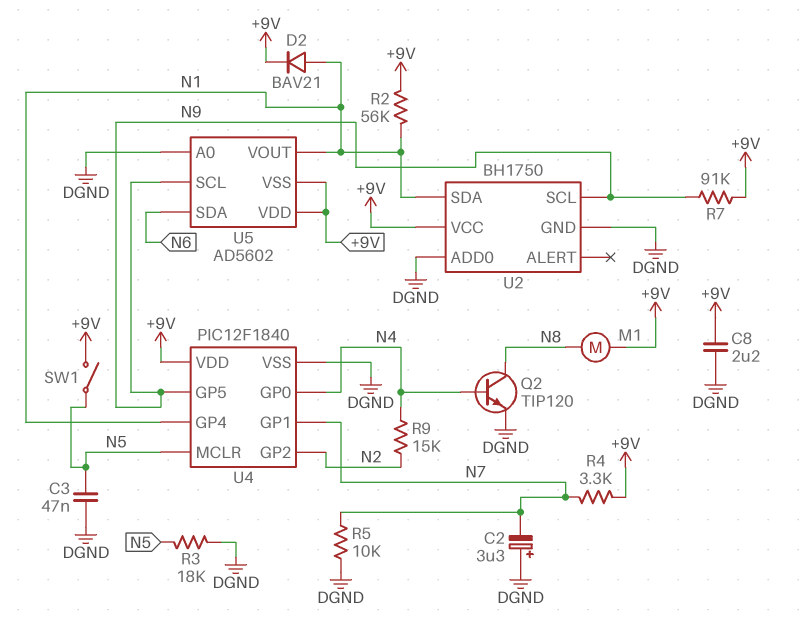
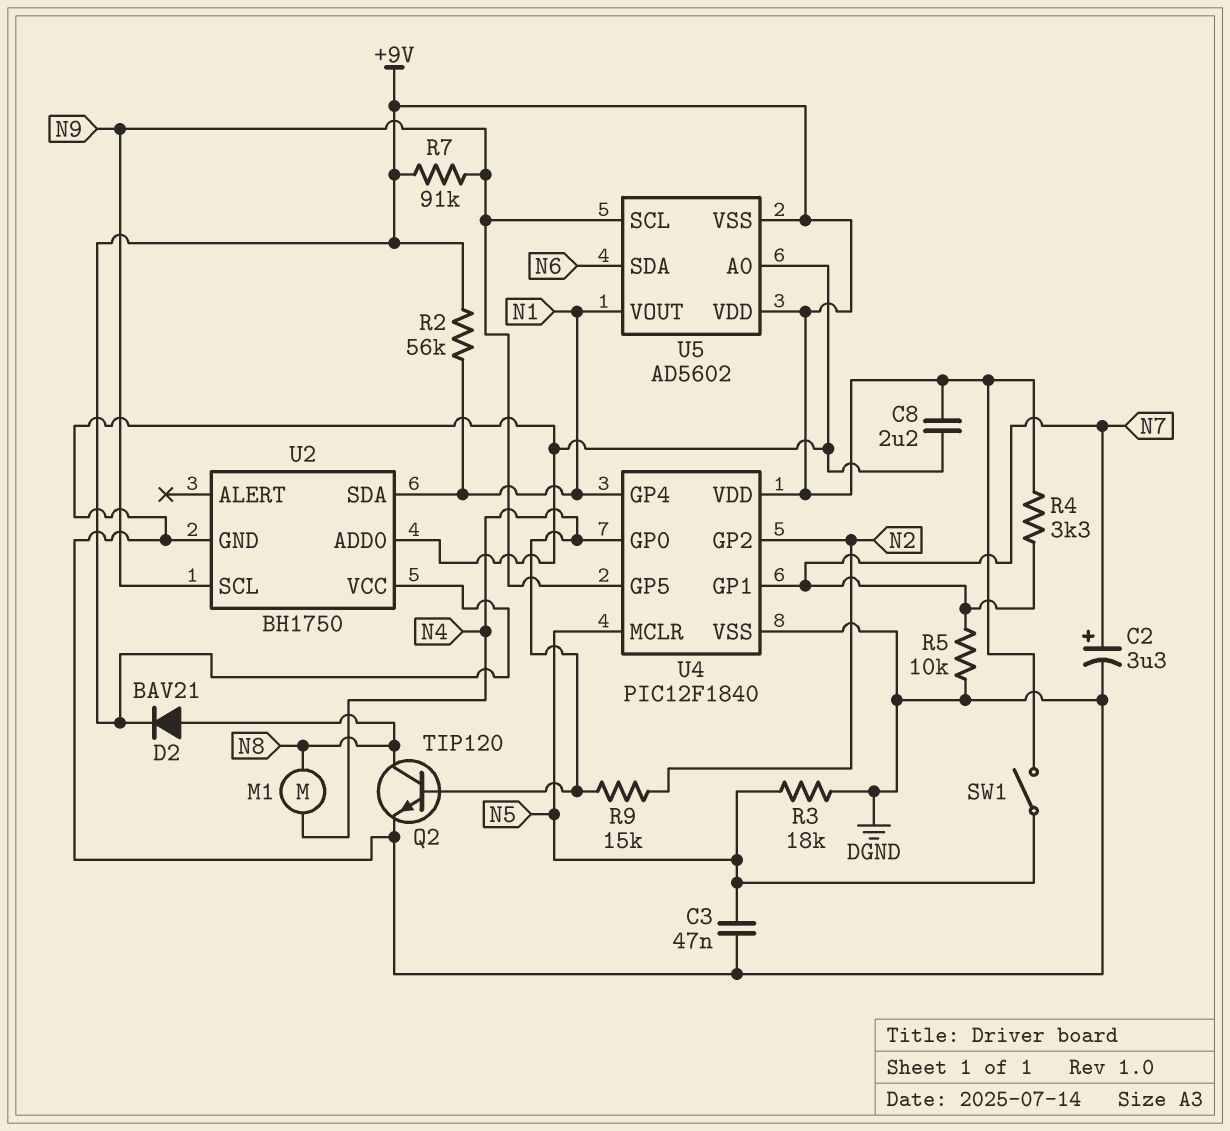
C2: 3.3uF (plus DGND, minus N7) -> 3.3uF (plus N7, minus DGND)
D2: diode BAV21 (A N1, K +9V) -> diode BAV21 (A N8, K +9V)
M1: motor (+9V, N8) -> motor (N4, N8)

